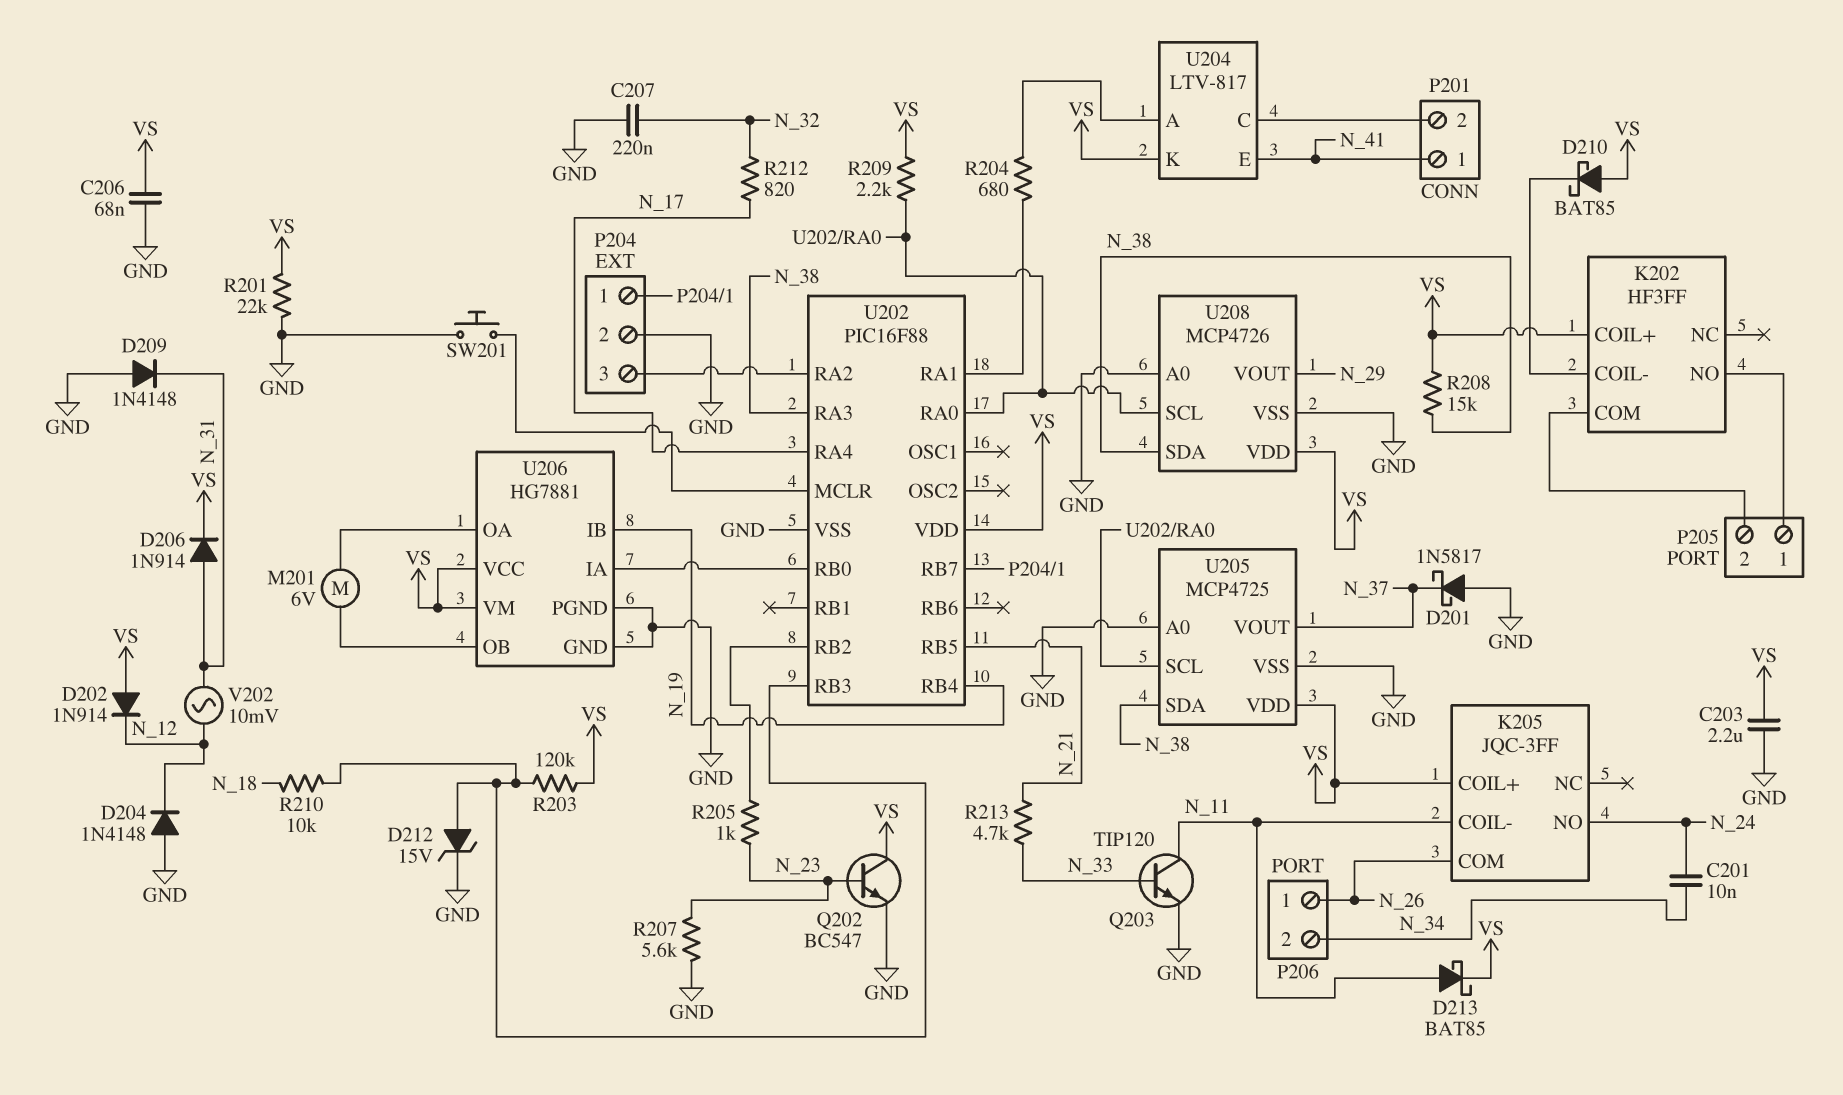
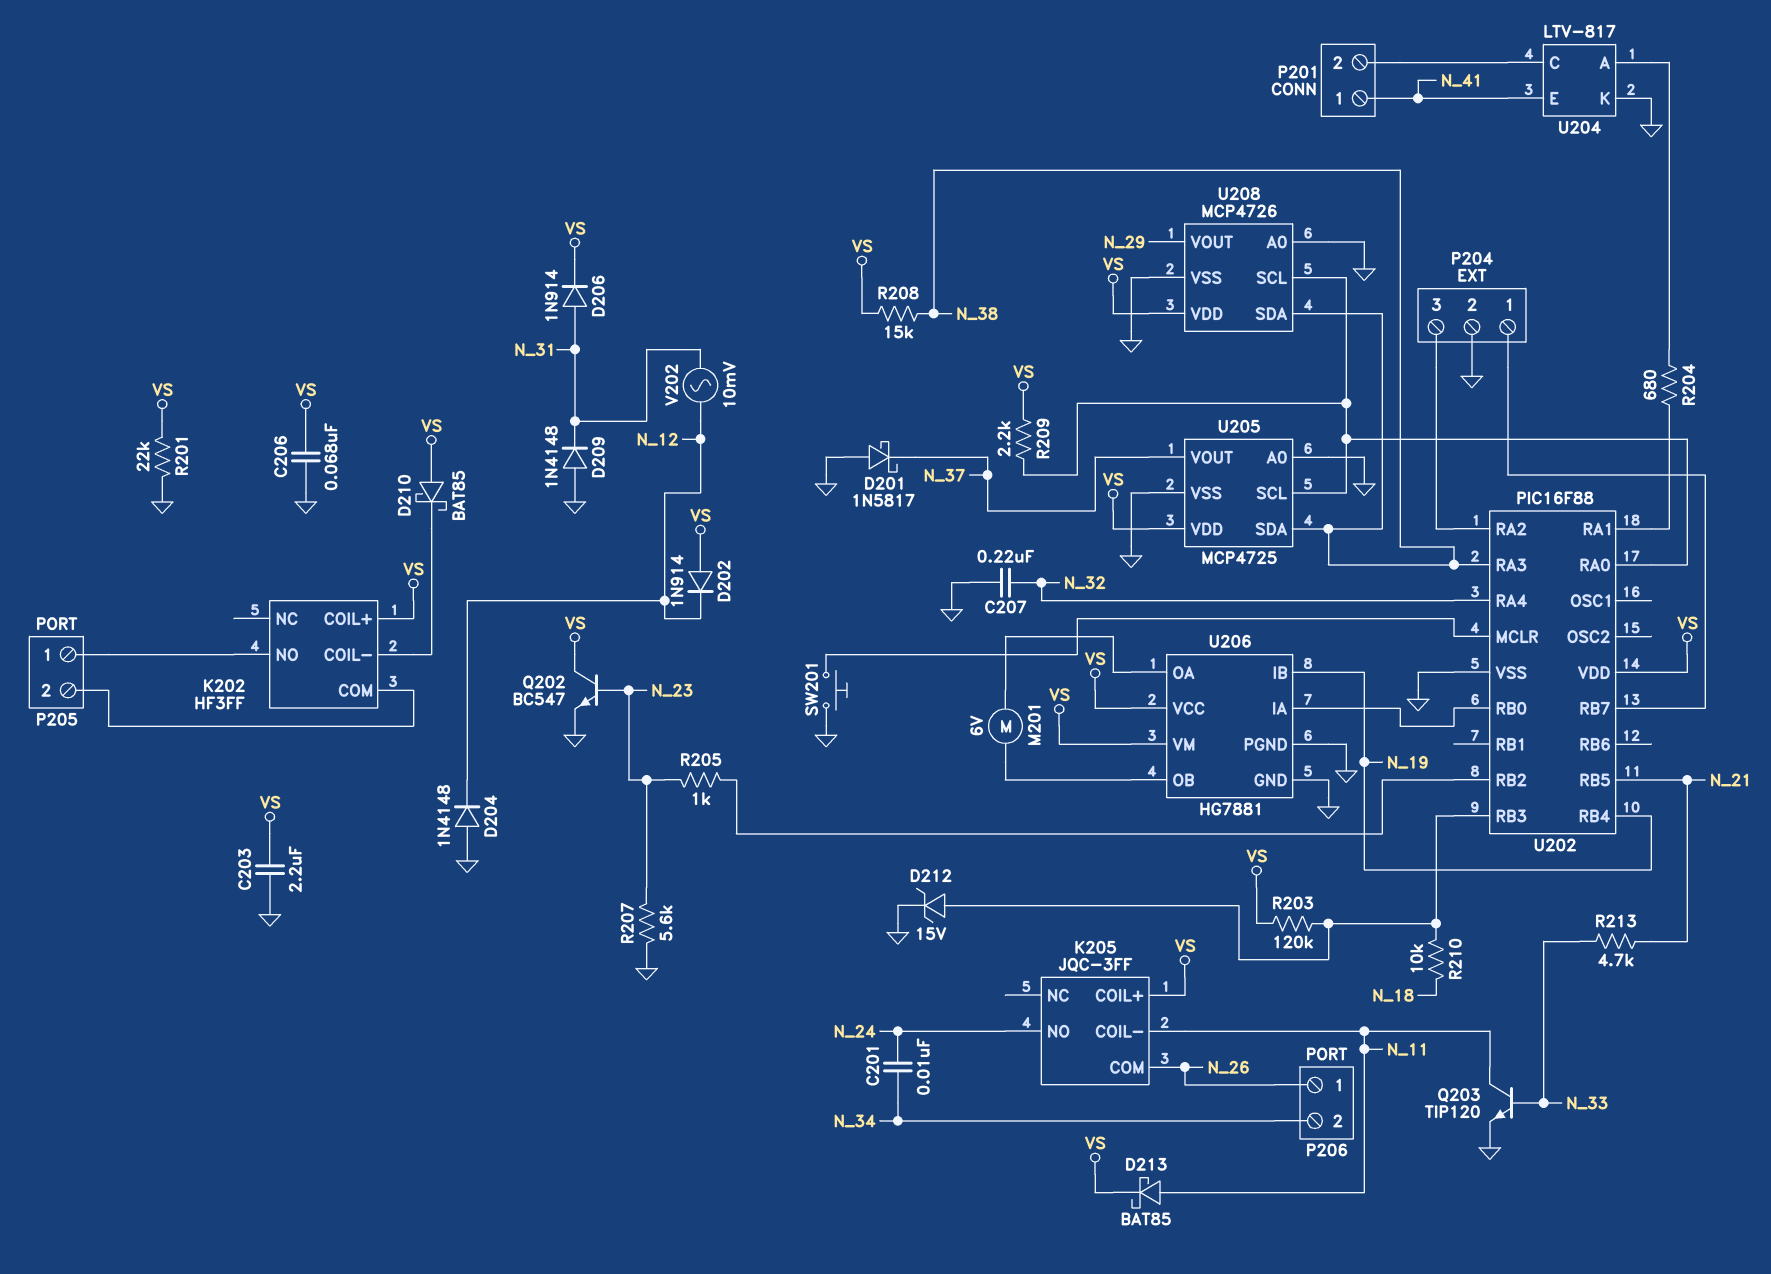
R212: 820 (N_17, N_32) -> none
U202 pin RA4: N_17 -> N_32
U204 pin K: VS -> GND

